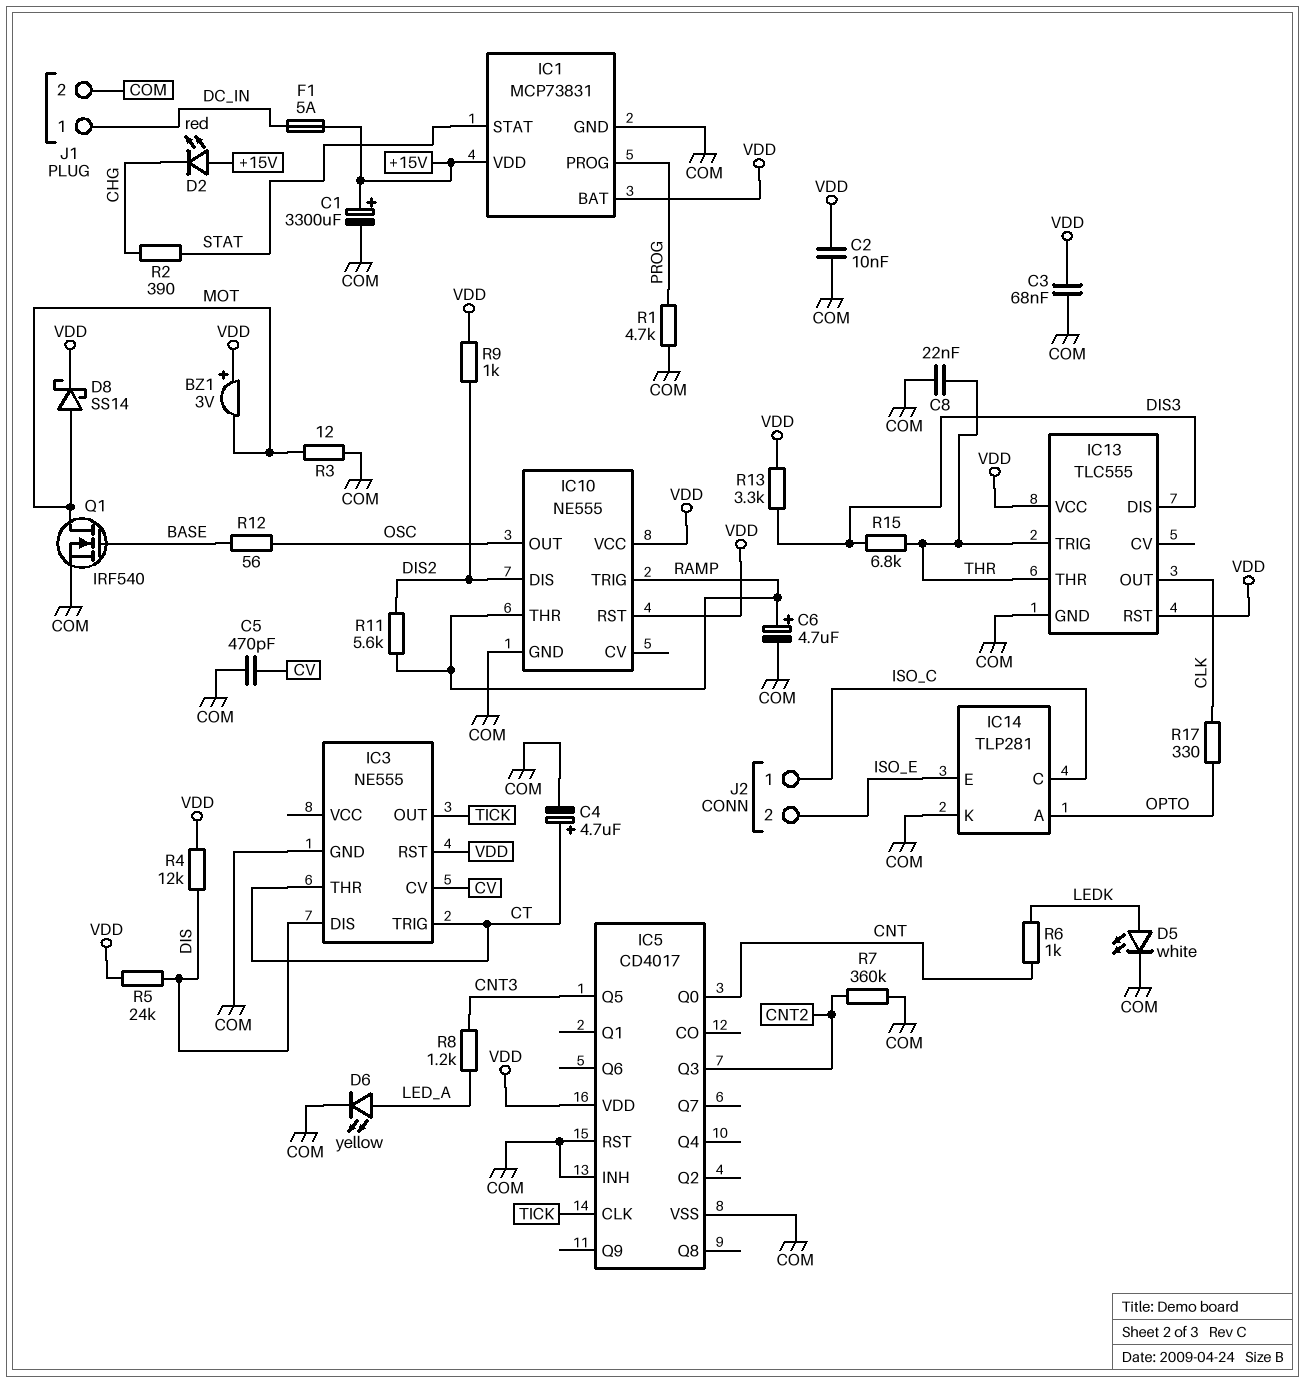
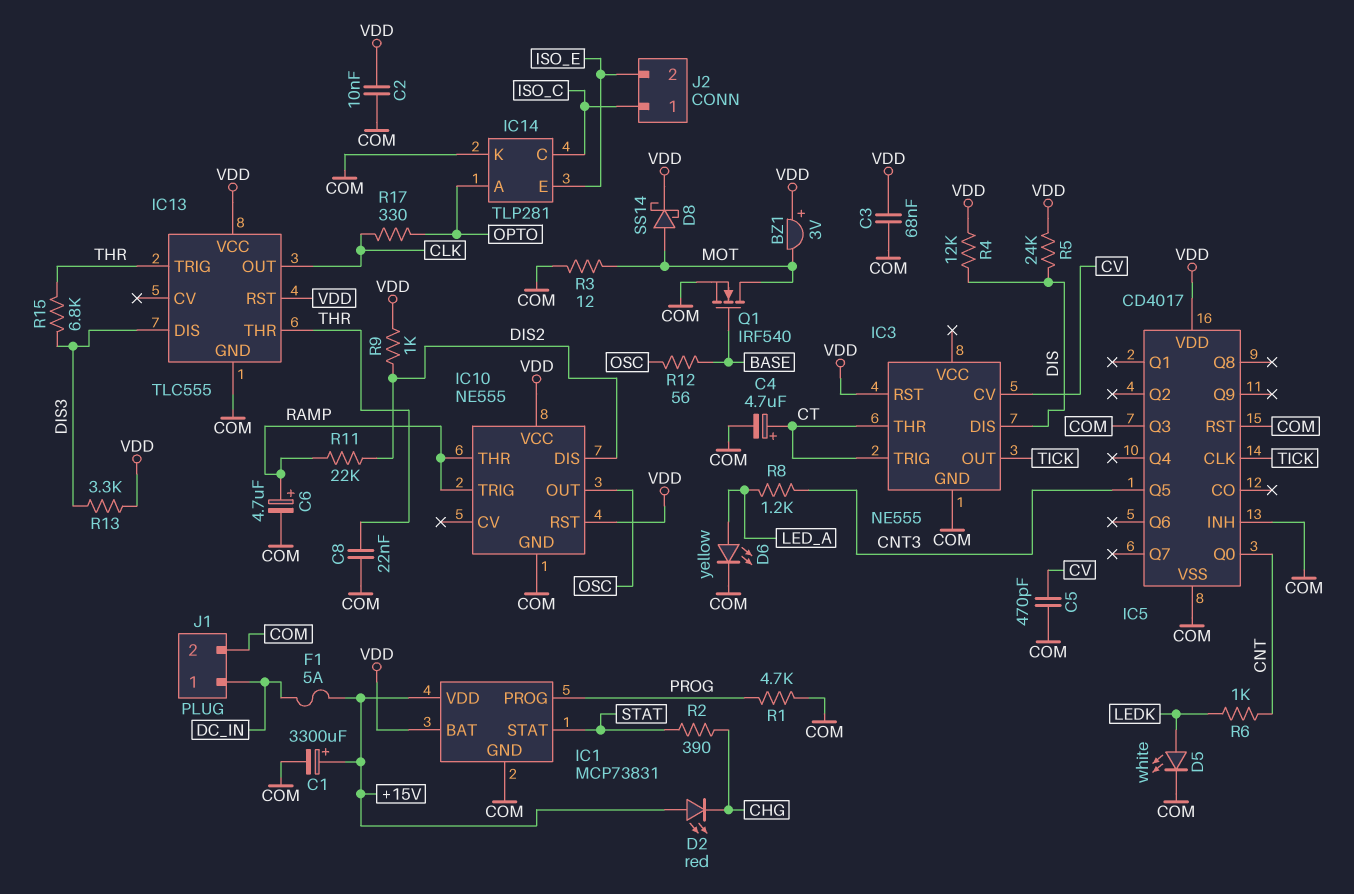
IC5 pin Q3: CNT2 -> COM
R7: 360k (CNT2, COM) -> none
R11: 5.6k (DIS2, RAMP) -> 22k (DIS2, RAMP)

